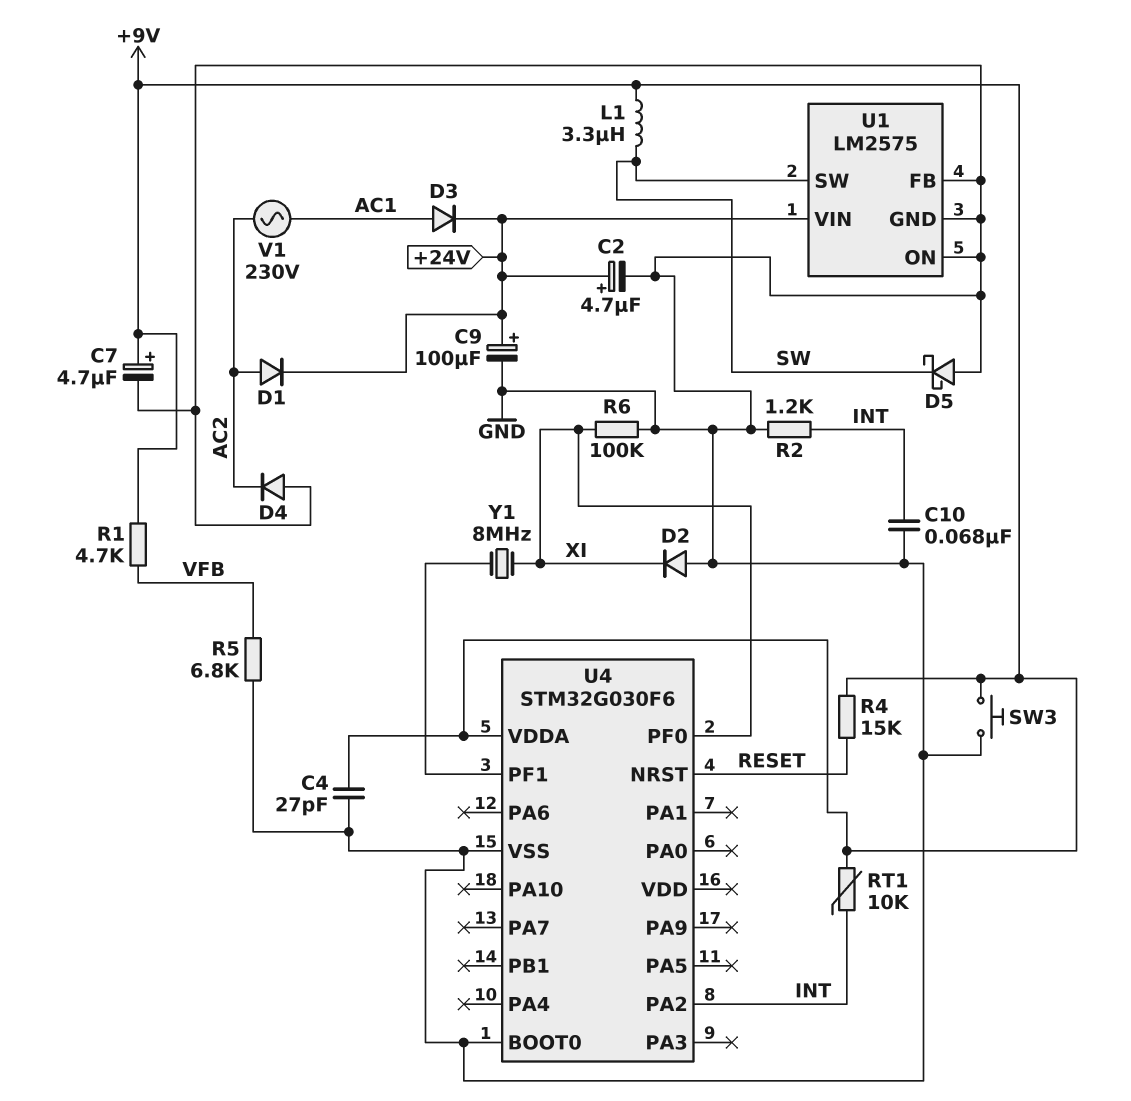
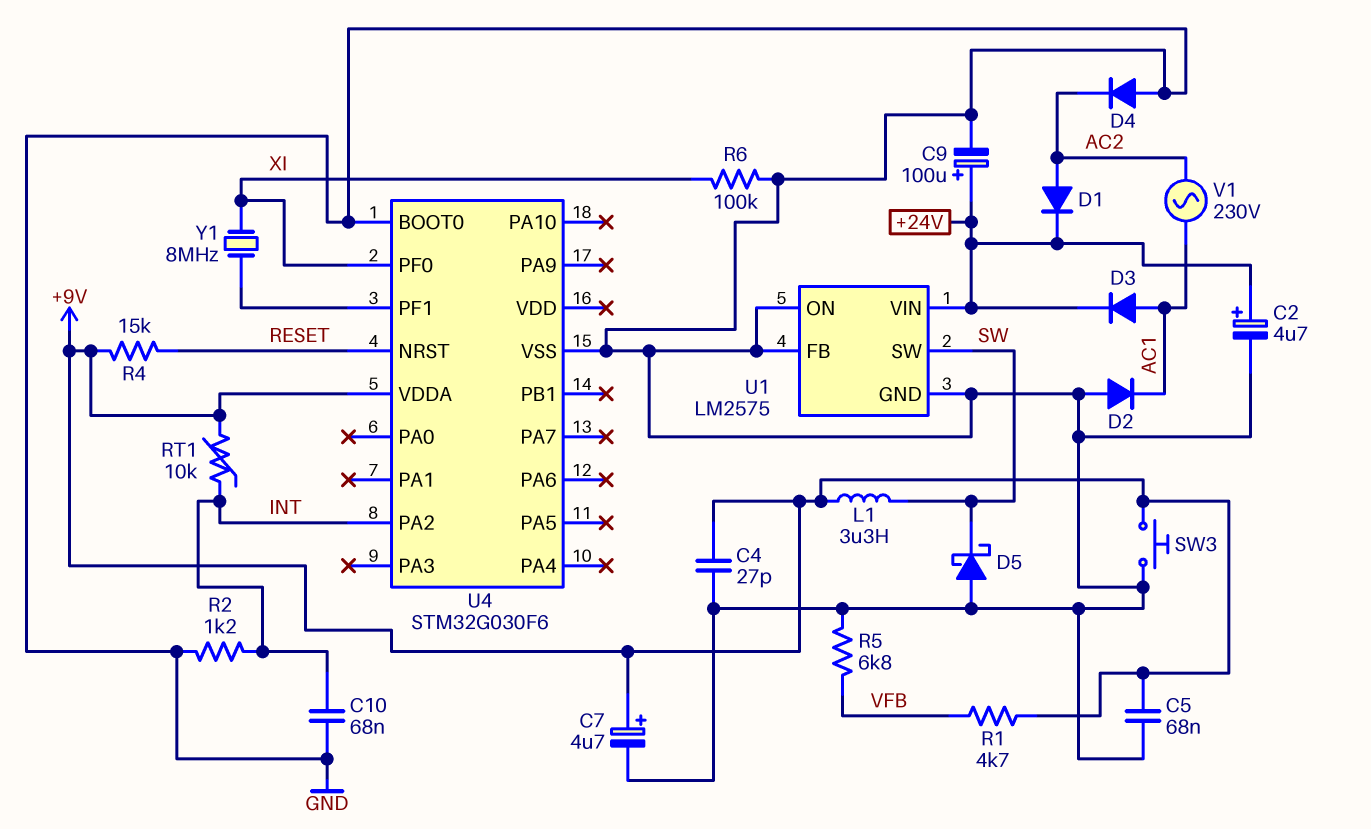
C5: none -> 68nF (+9V, GND)
D2: diode (A GND, K XI) -> diode (A GND, K AC1)

